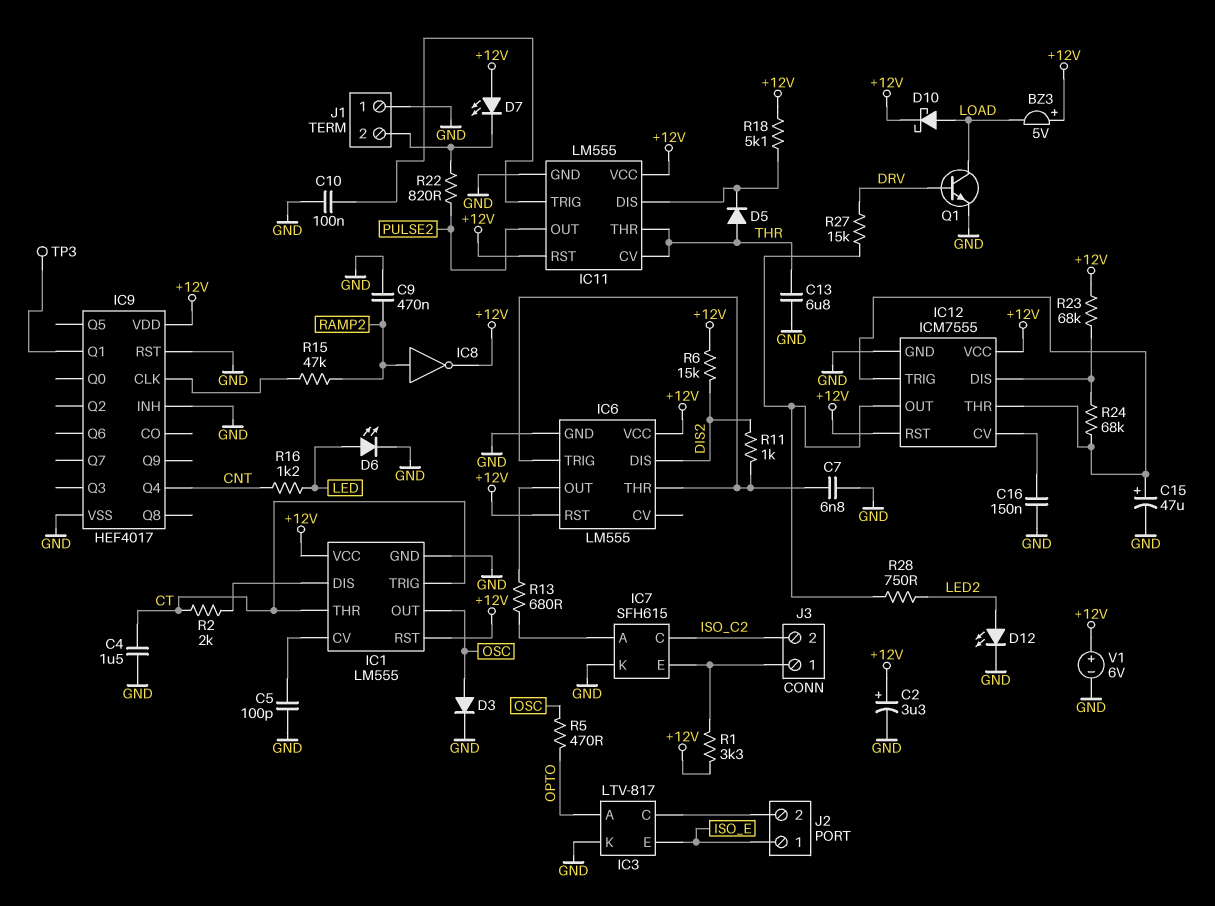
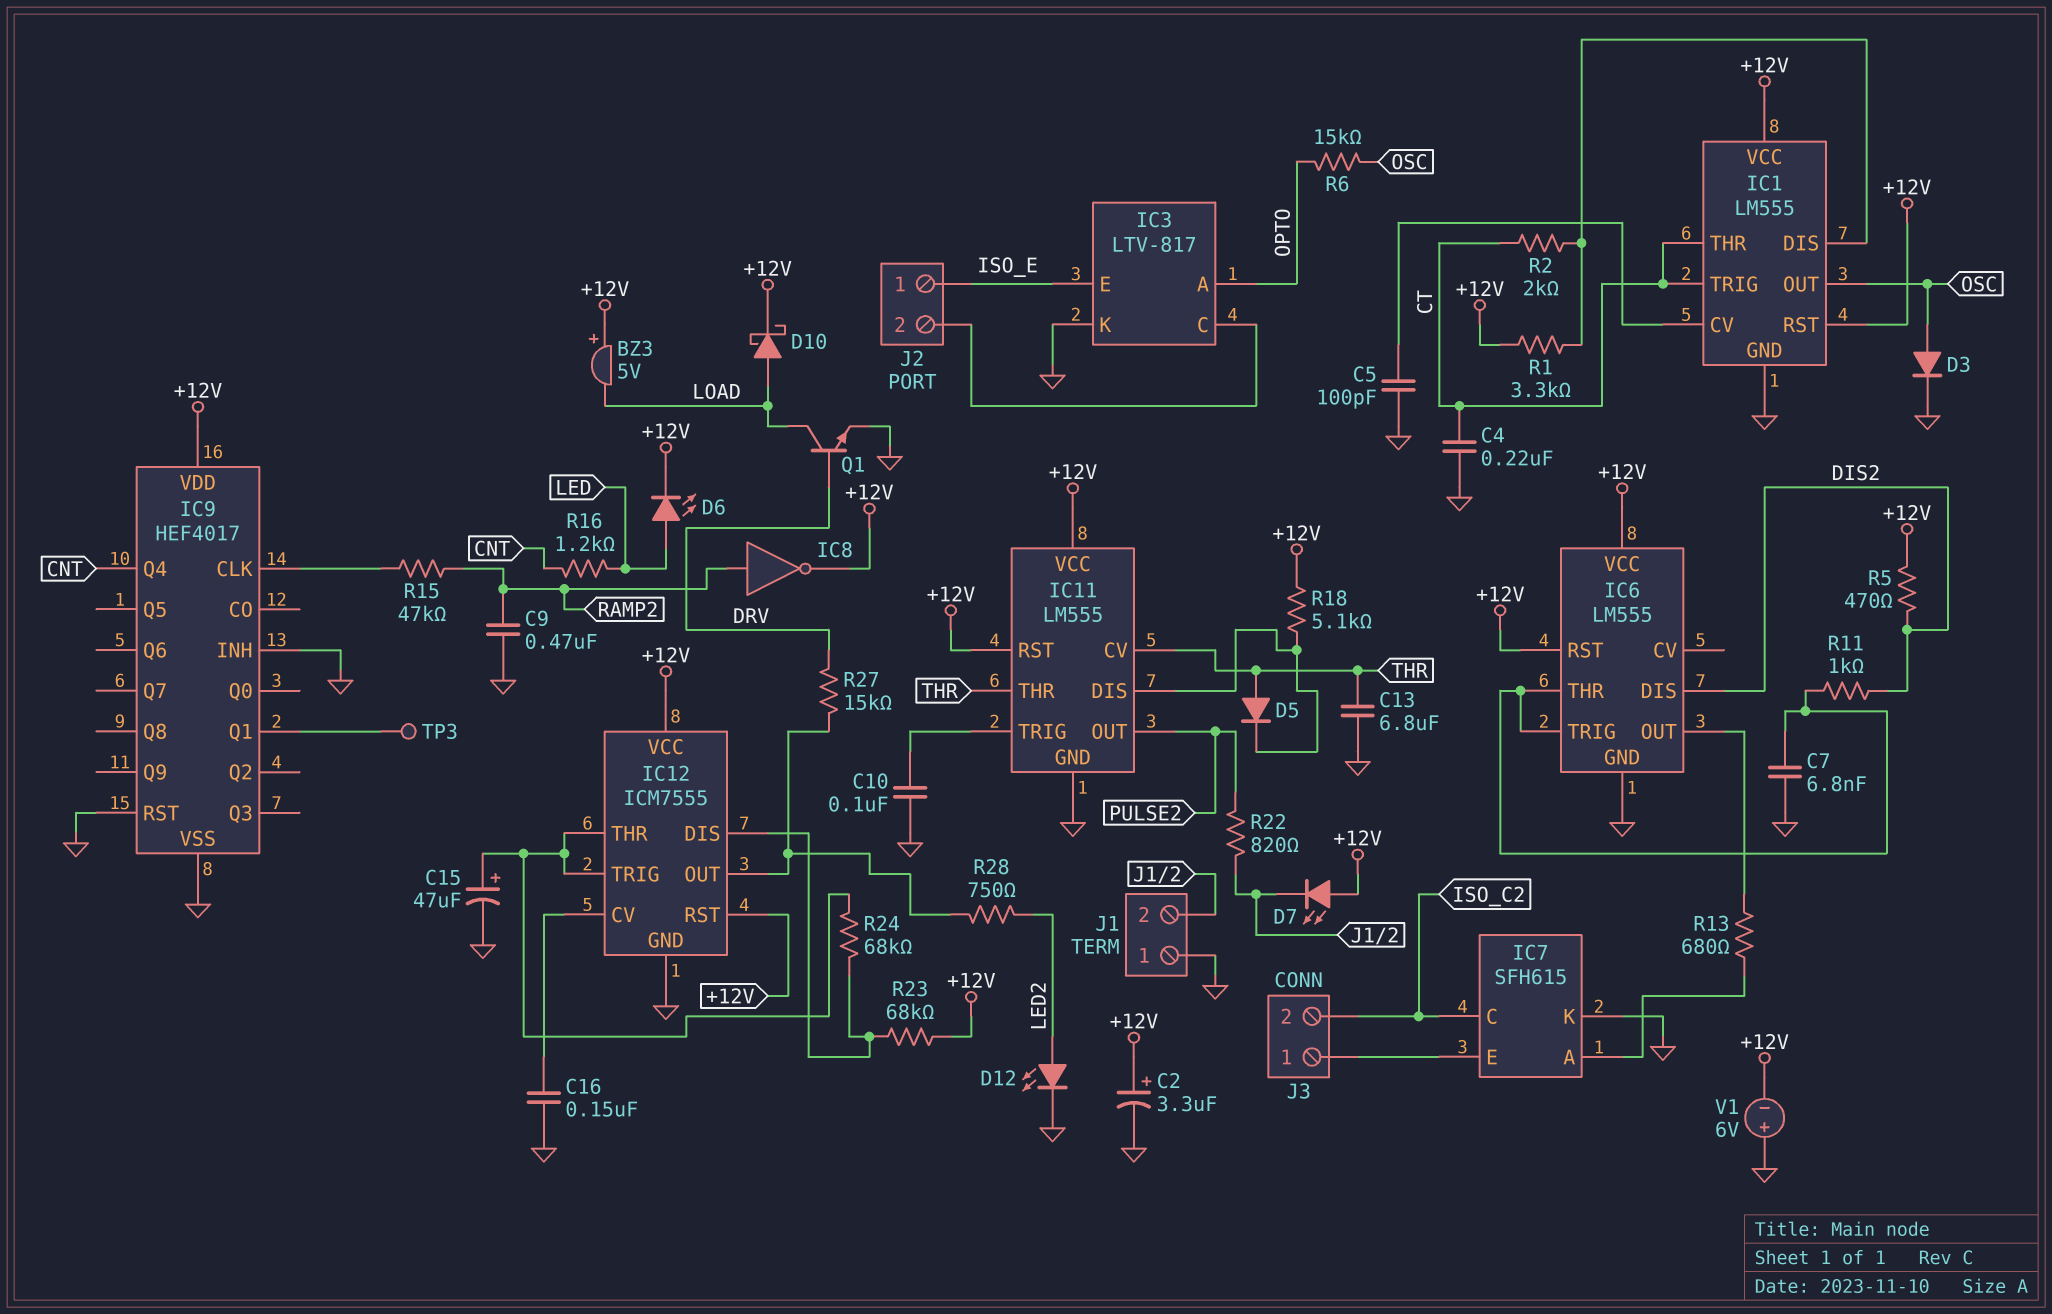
C4: 1.5uF (CT, GND) -> 220nF (CT, GND)
D6: LED (A LED, K GND) -> LED (A LED, K +12V)
R1: 3.3k (+12V, IC7/E) -> 3.3k (+12V, IC1/DIS)
R5: 470 (OPTO, OSC) -> 470 (+12V, DIS2)
R6: 15k (+12V, DIS2) -> 15k (OPTO, OSC)
V1: 6V (plus +12V, minus GND) -> 6V (plus GND, minus +12V)

